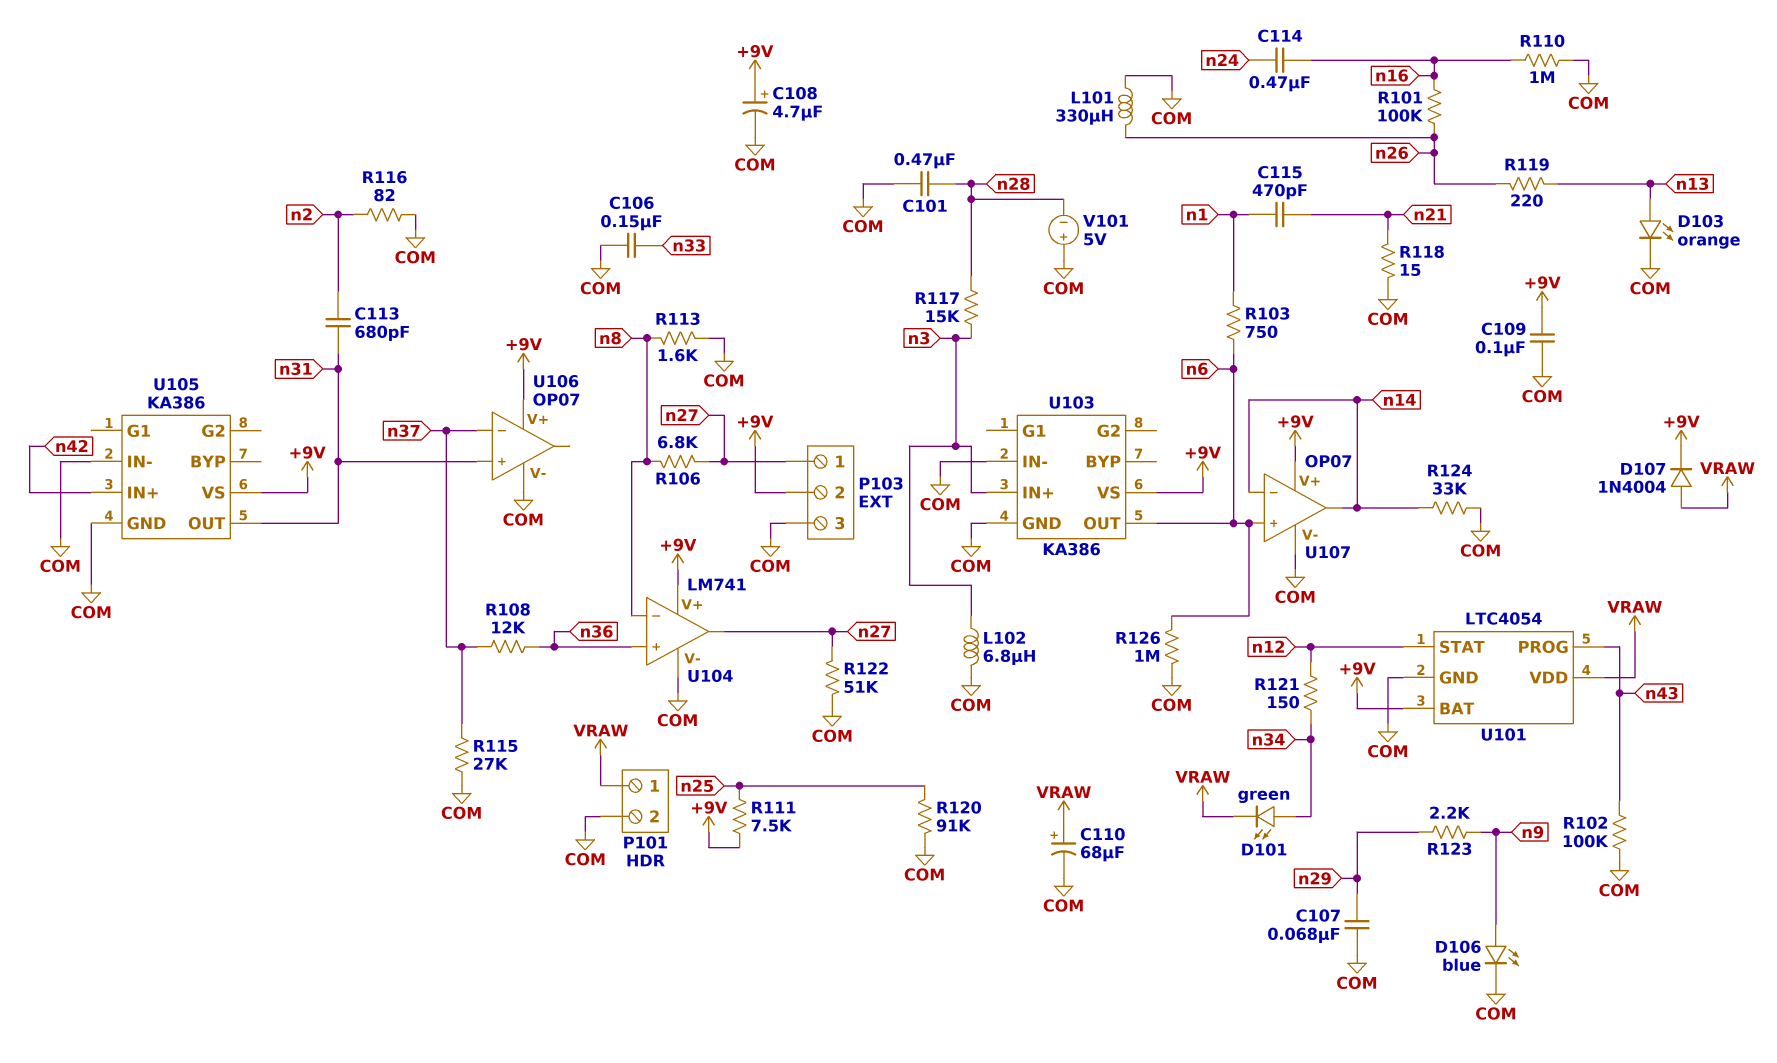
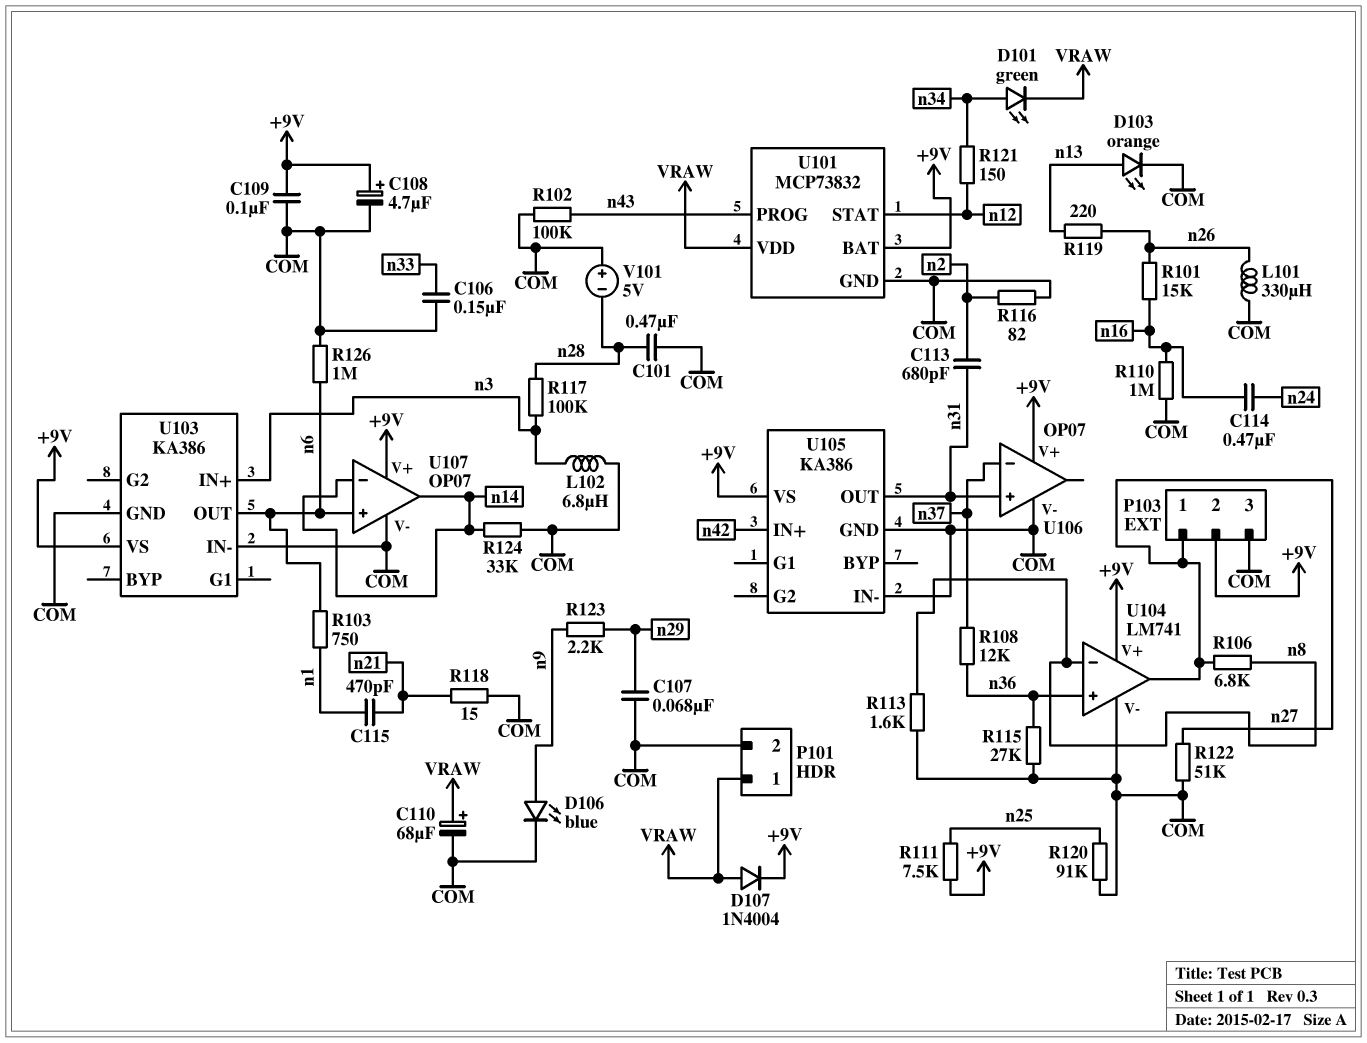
R101: 100k (n16, n26) -> 15k (n16, n26)
R115: 27k (COM, n37) -> 27k (COM, n36)
R117: 15k (n3, n28) -> 100k (n3, n28)
U101: LTC4054 -> MCP73832

